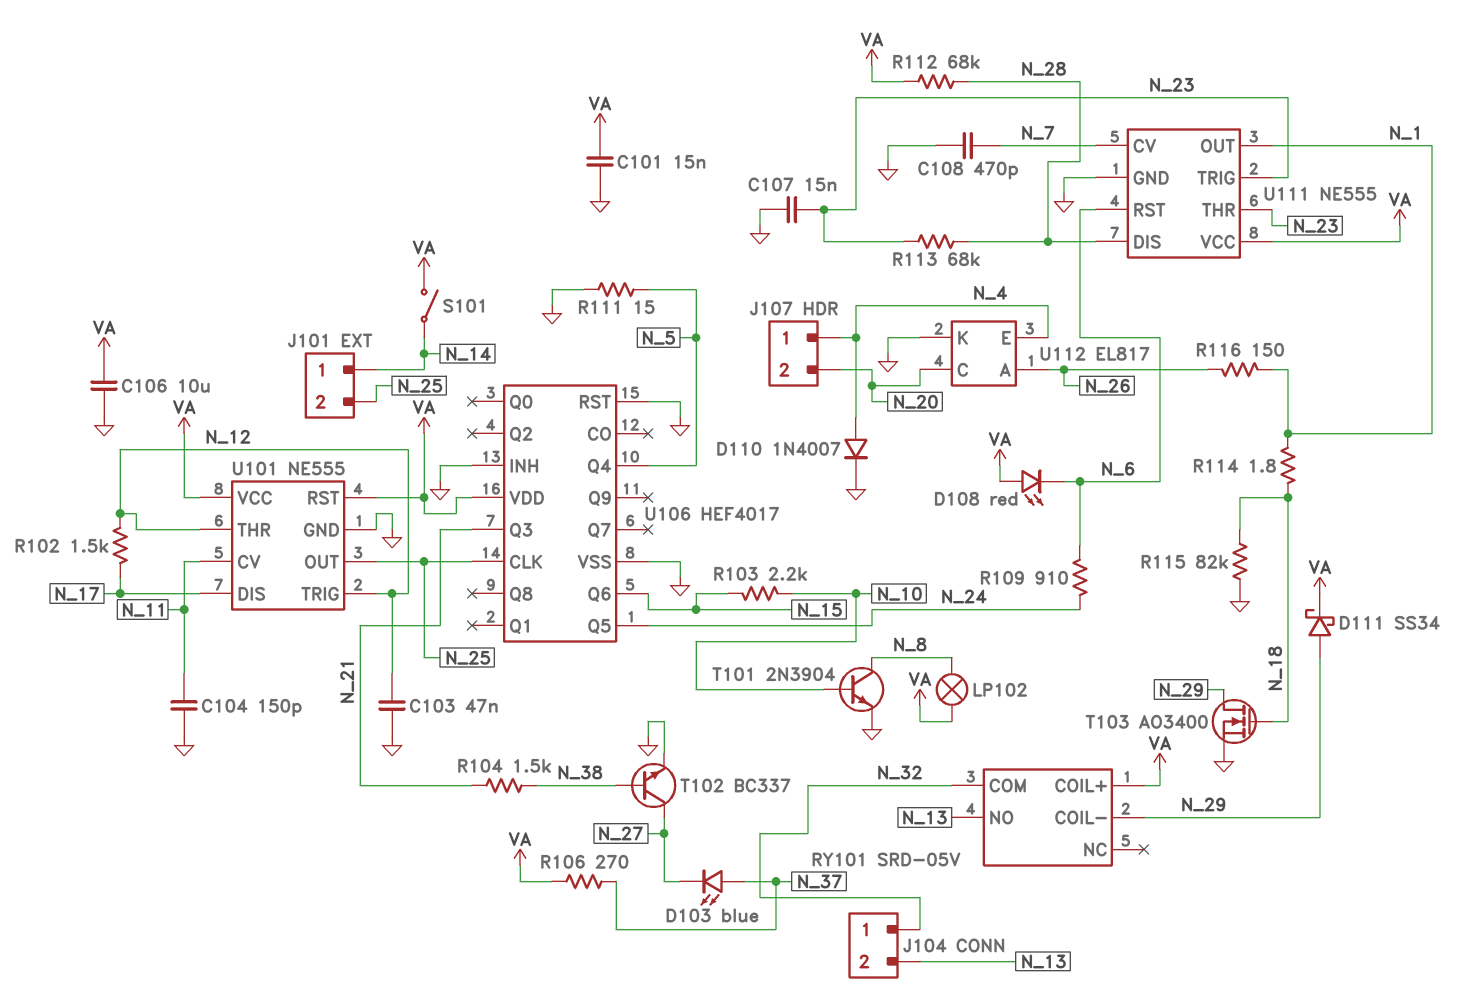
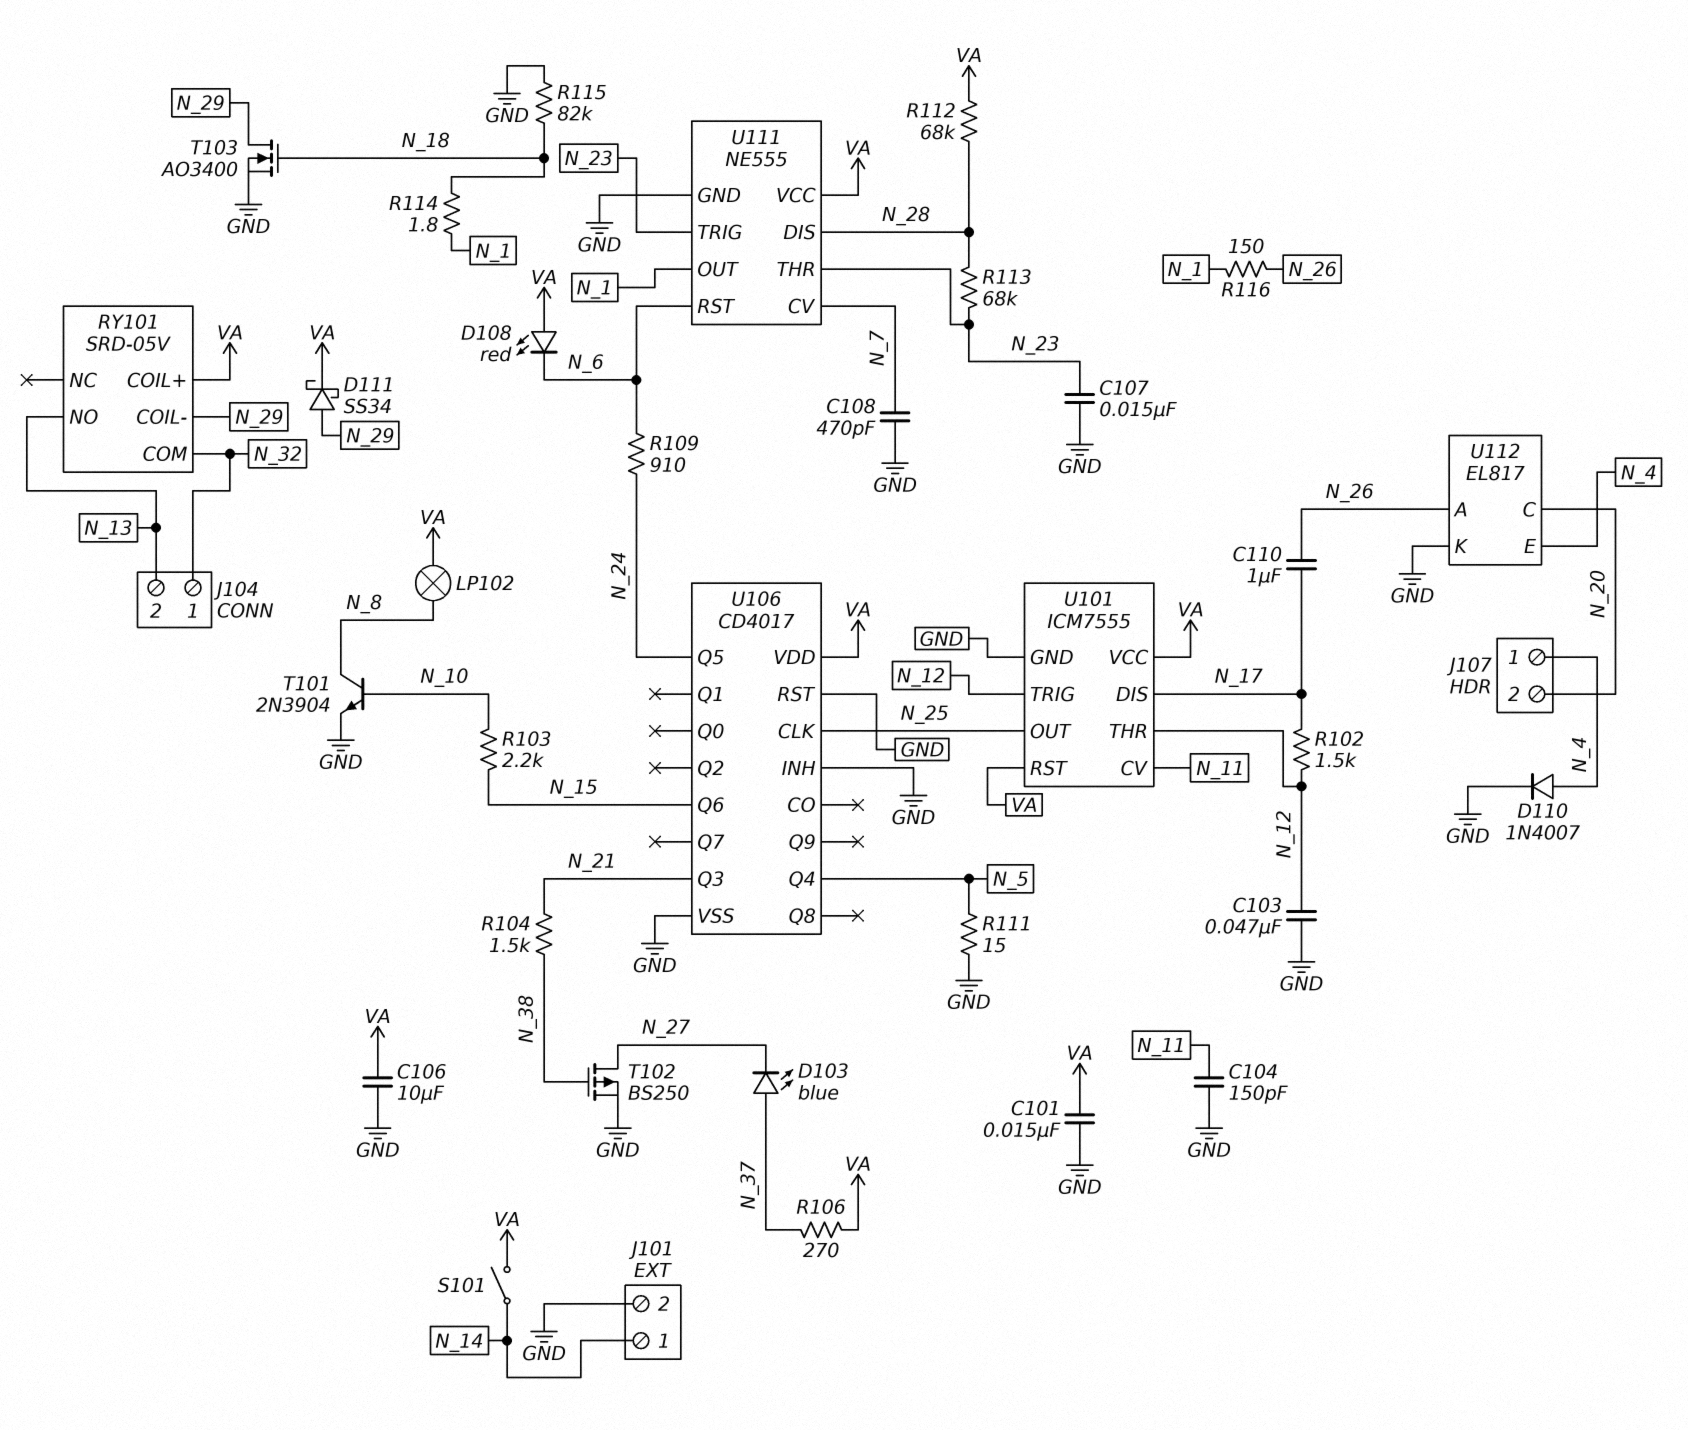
C110: none -> 1uF (N_17, N_26)
J101 pin 2: N_25 -> GND
T102: NPN BC337 (B N_38, C N_27, E GND) -> PMOS BS250 (G N_38, D N_27, S GND)
U101: NE555 -> ICM7555
U106: HEF4017 -> CD4017

